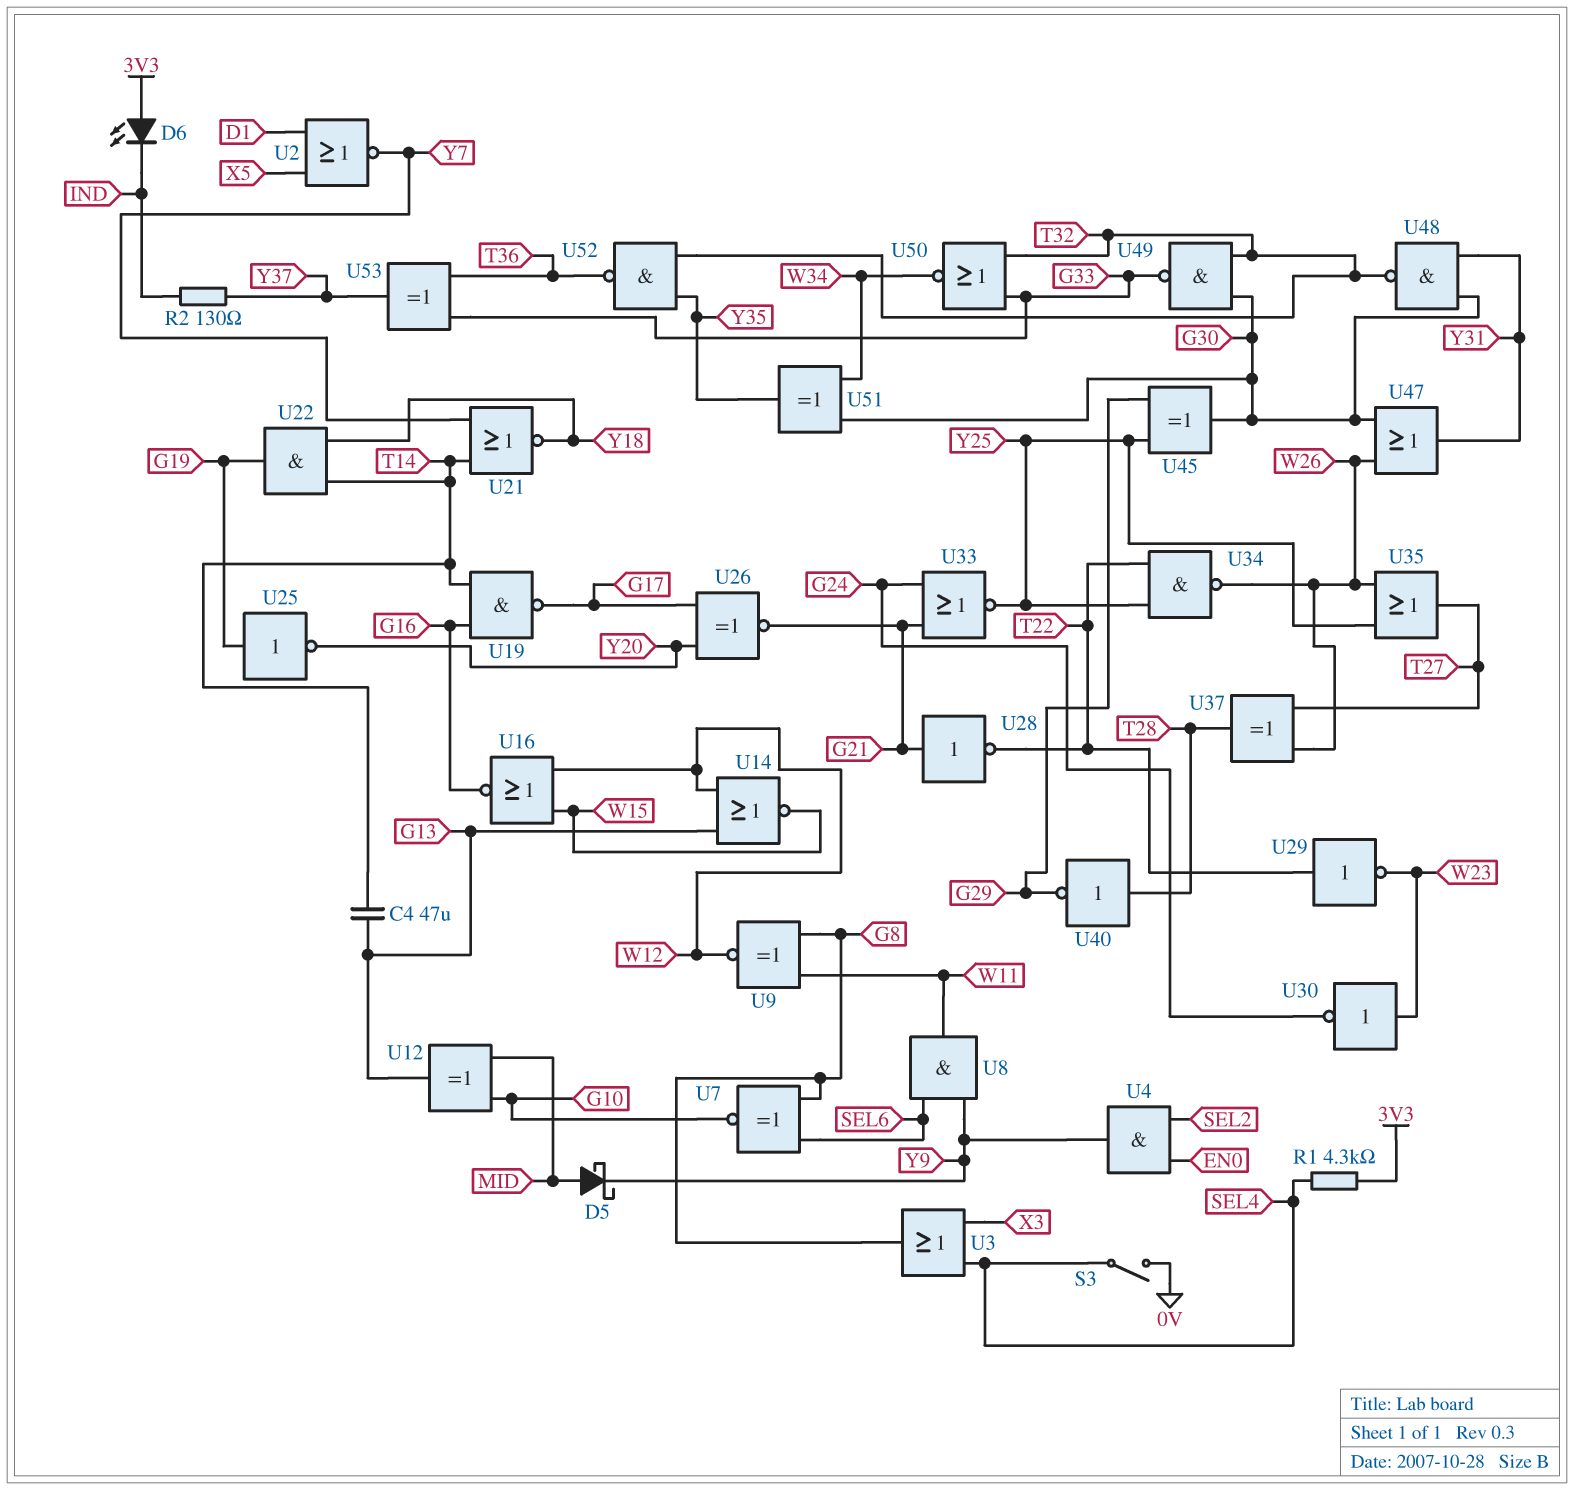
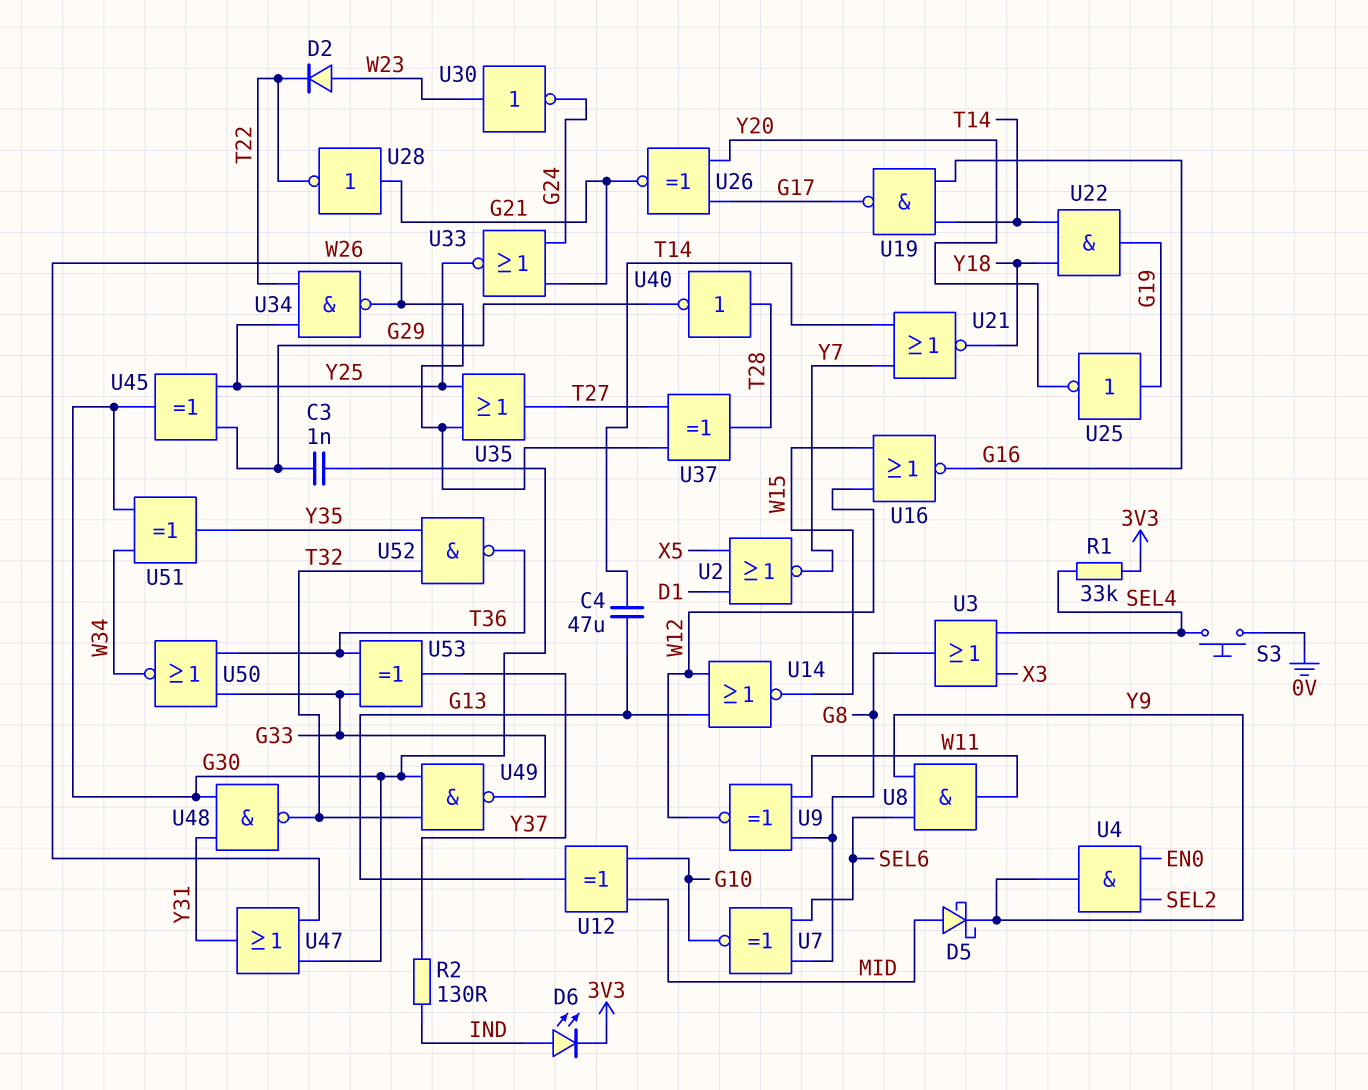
C3: none -> 1nF (G29, G30)
D2: none -> diode (A W23, K T22)
D6: LED (A 3V3, K IND) -> LED (A IND, K 3V3)
R1: 4.3k (3V3, SEL4) -> 33k (3V3, SEL4)
S3: switch (0V, SEL4) -> button (0V, SEL4)
U29: NOT (in T22, out W23) -> none
U50: NOR (in G33, in T32, out W34) -> NOR (in G33, in T36, out W34)

